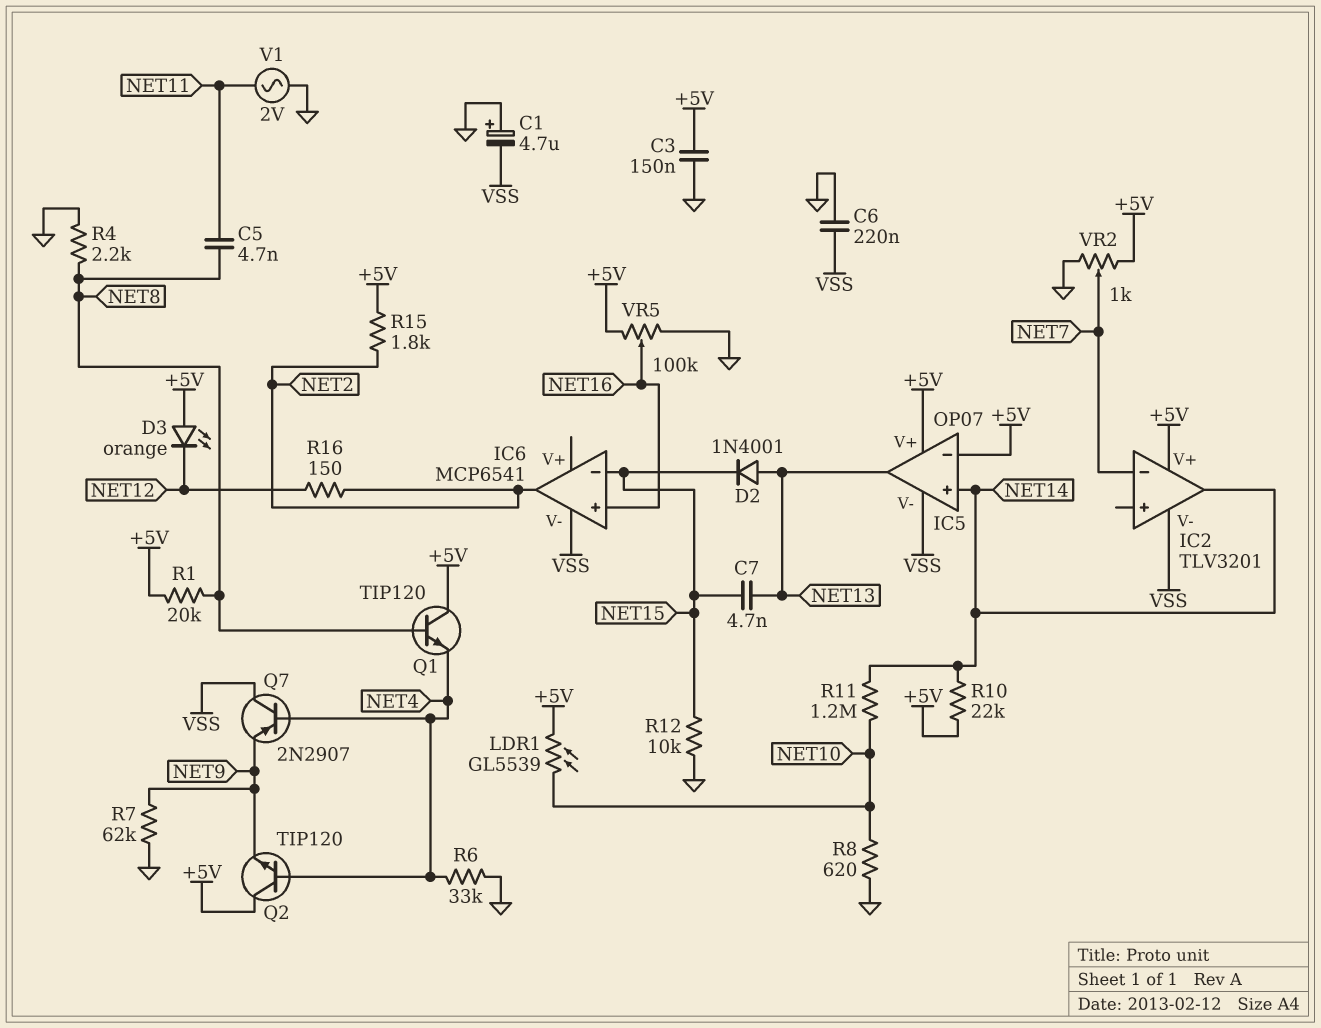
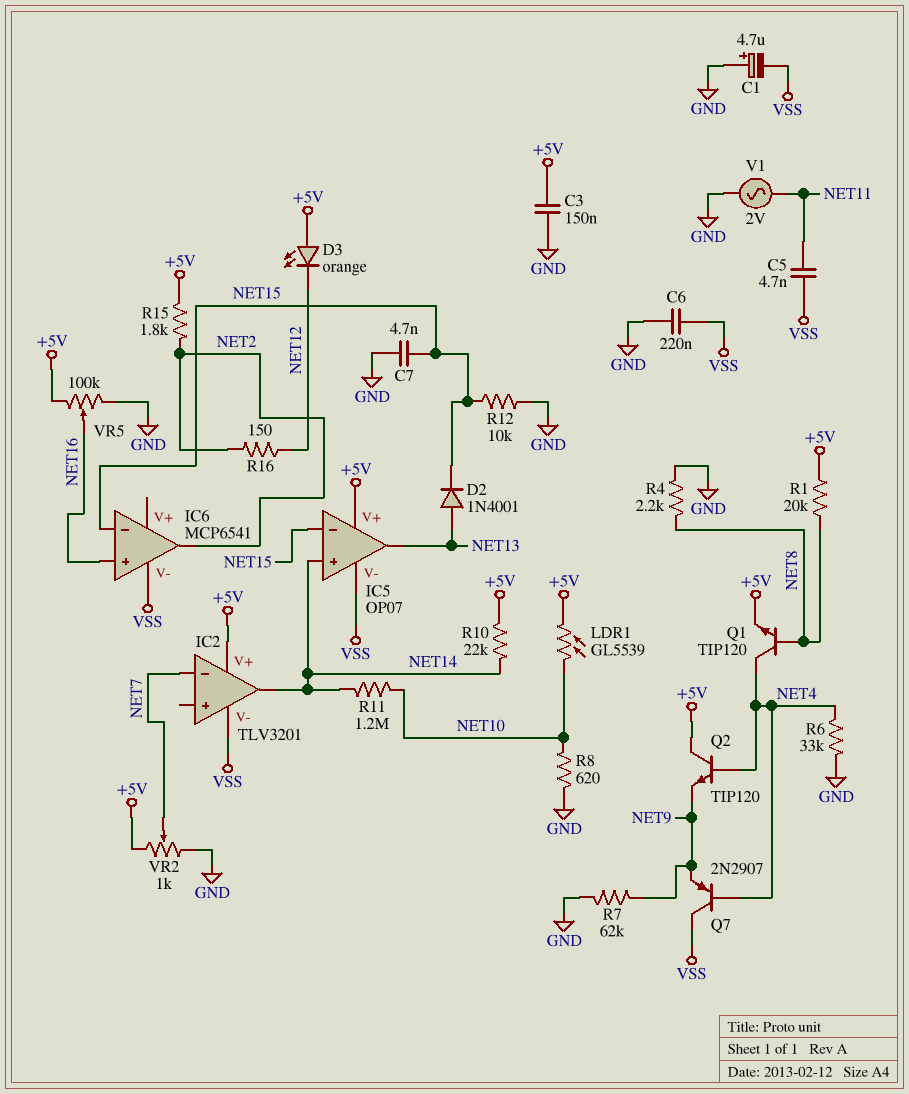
C5: 4.7nF (NET8, NET11) -> 4.7nF (NET11, VSS)
C7: 4.7nF (NET13, NET15) -> 4.7nF (GND, NET15)
IC5 pin in-: +5V -> NET15
Q1: NPN TIP120 (B NET8, C +5V, E NET4) -> NPN TIP120 (B NET8, C NET4, E +5V)

